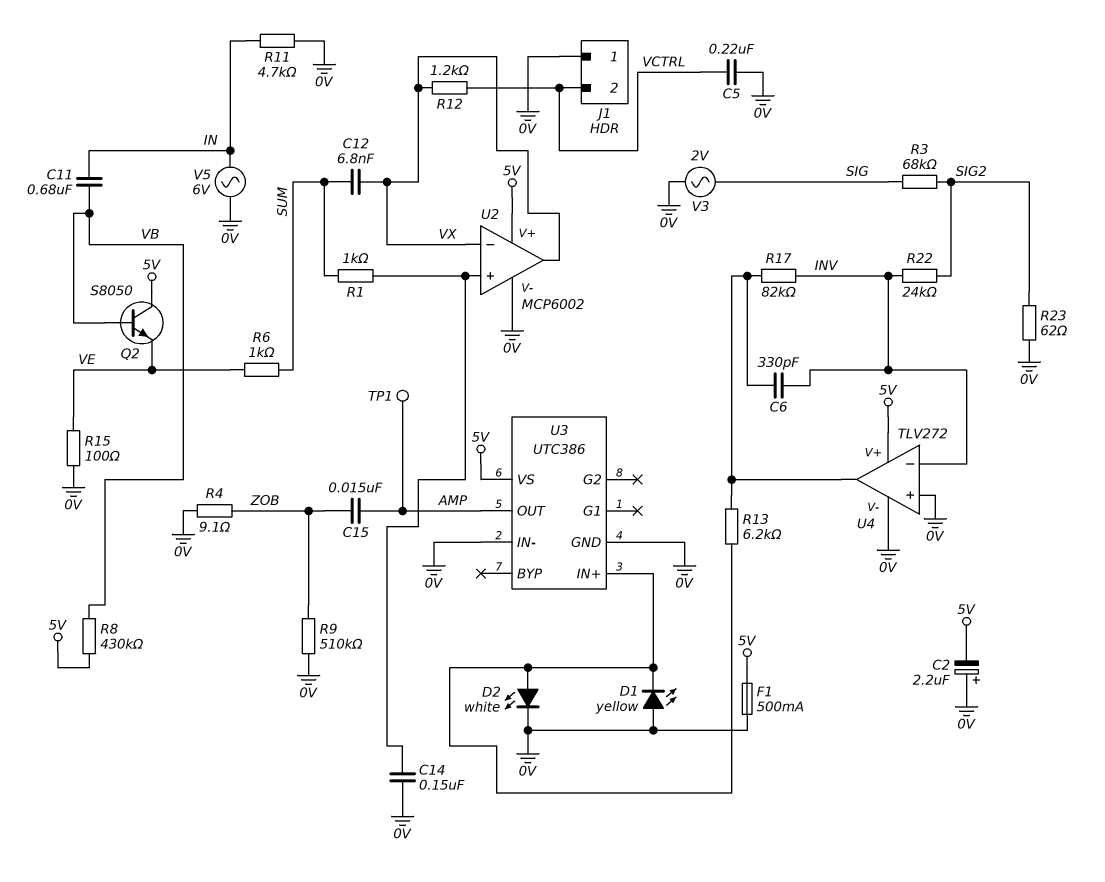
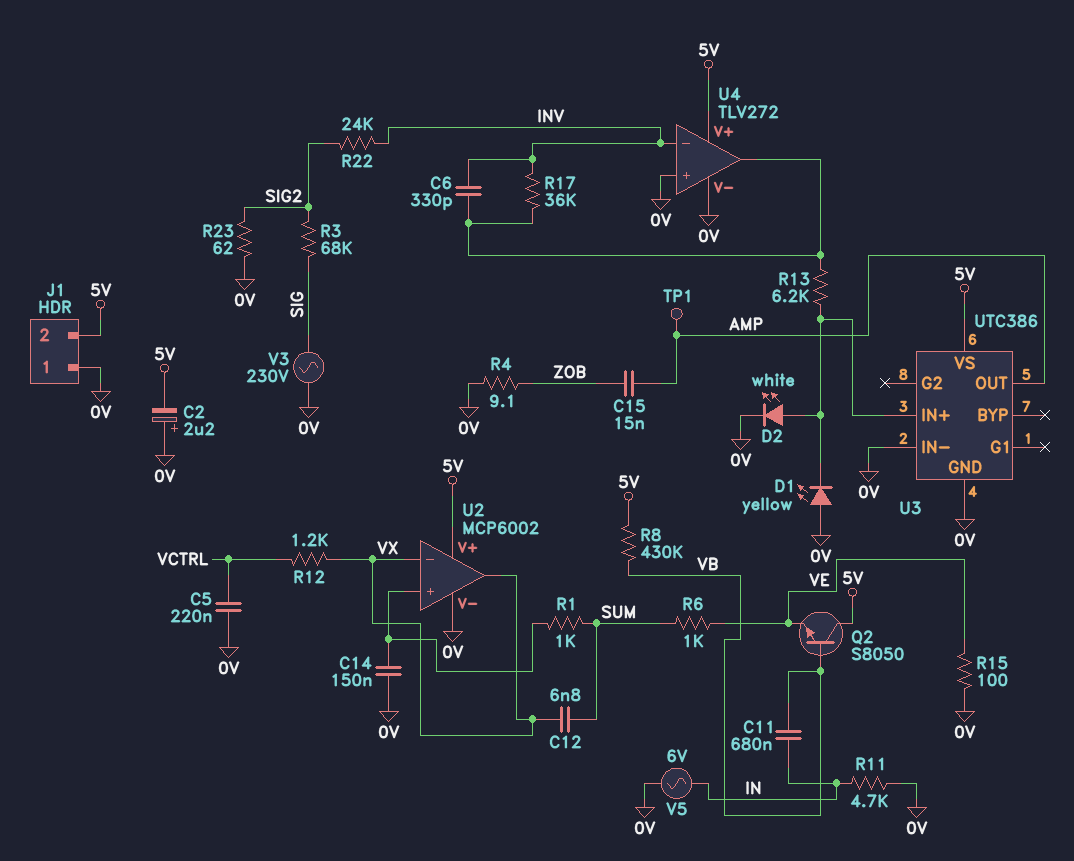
F1: 500mA (0V, 5V) -> none
J1 pin 2: VCTRL -> 5V
R9: 510k (0V, ZOB) -> none
R17: 82k (INV, U4/out) -> 36k (INV, U4/out)
V3: AC 2V (0V, SIG) -> AC 230V (0V, SIG)

